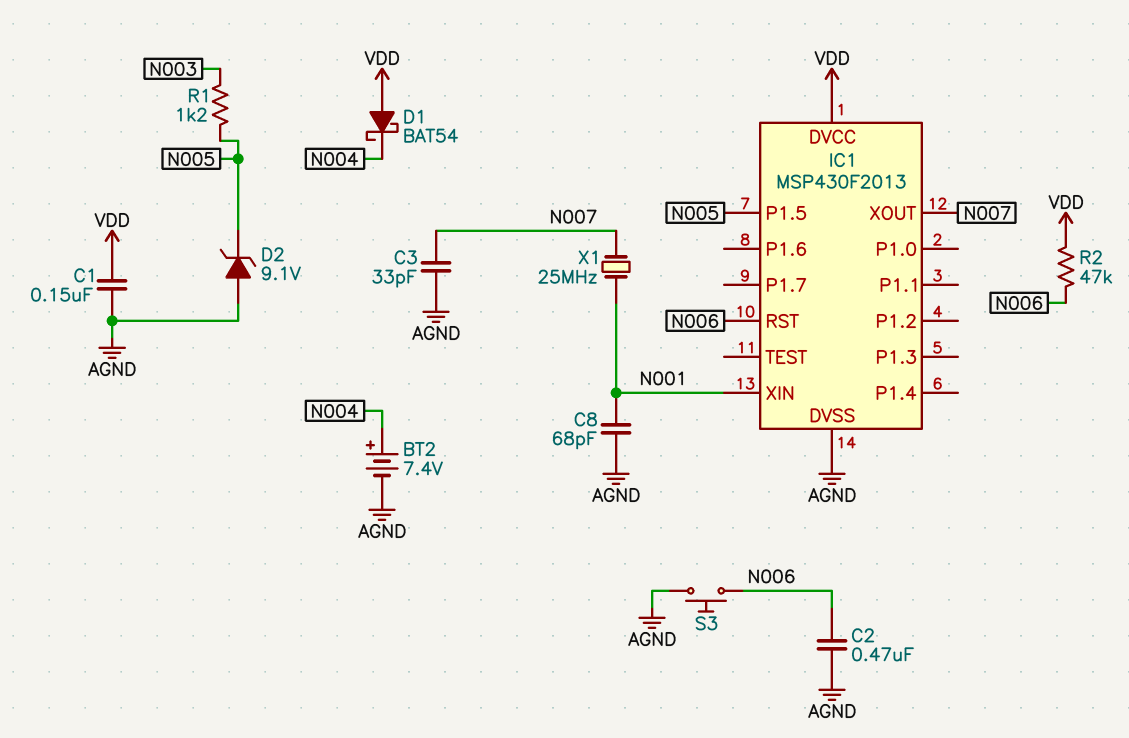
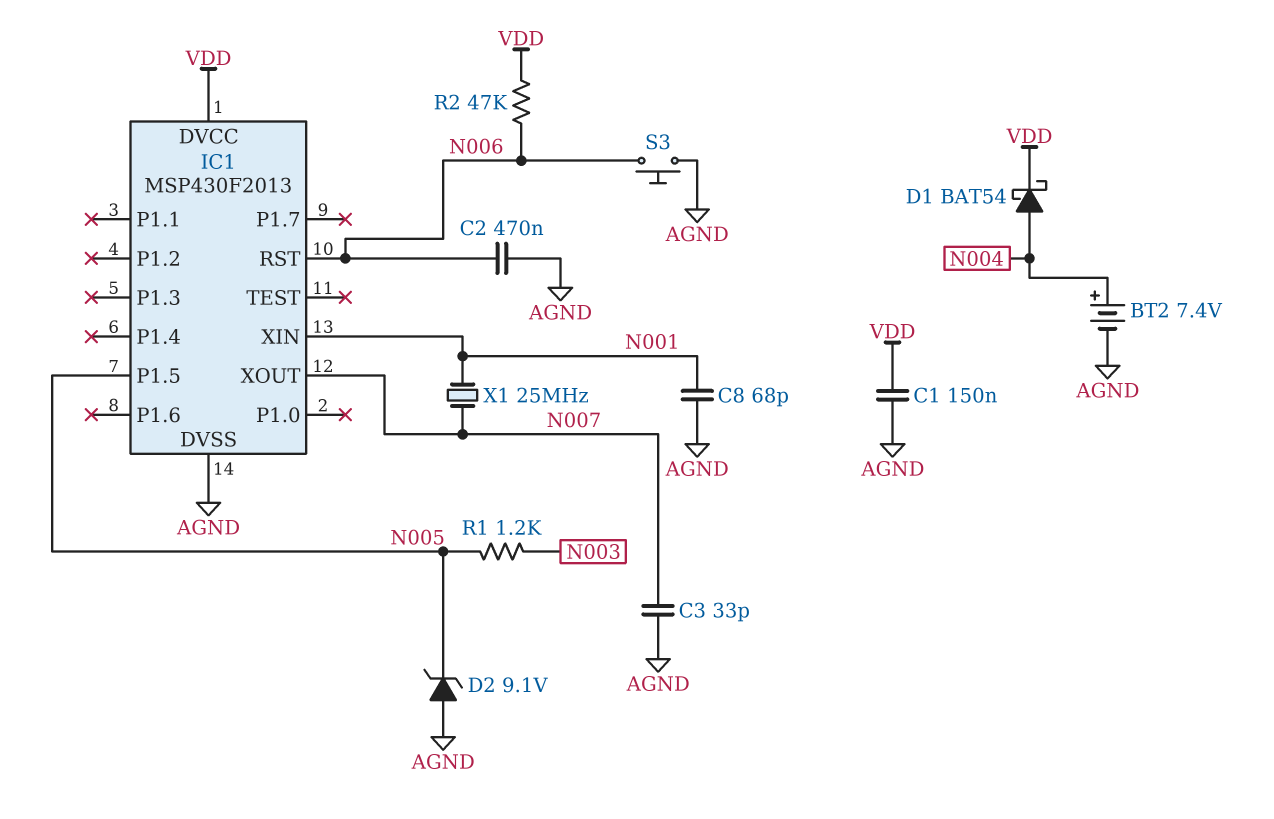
D1: schottky BAT54 (A VDD, K N004) -> schottky BAT54 (A N004, K VDD)

